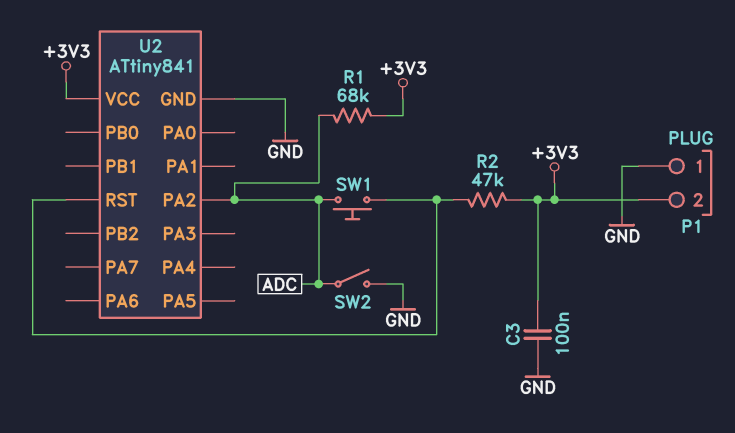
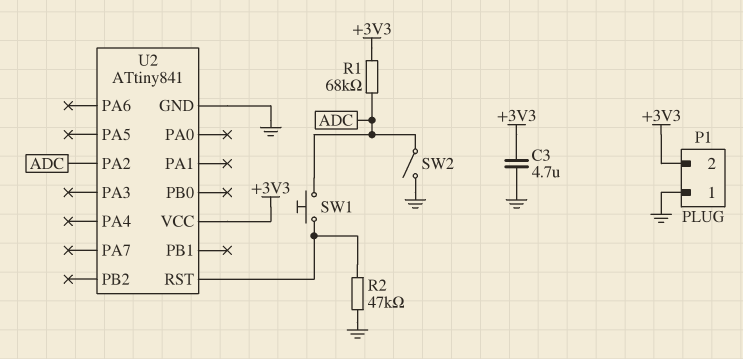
C3: 100nF (+3V3, GND) -> 4.7uF (+3V3, GND)
R2: 47k (+3V3, U2/RST) -> 47k (GND, U2/RST)

